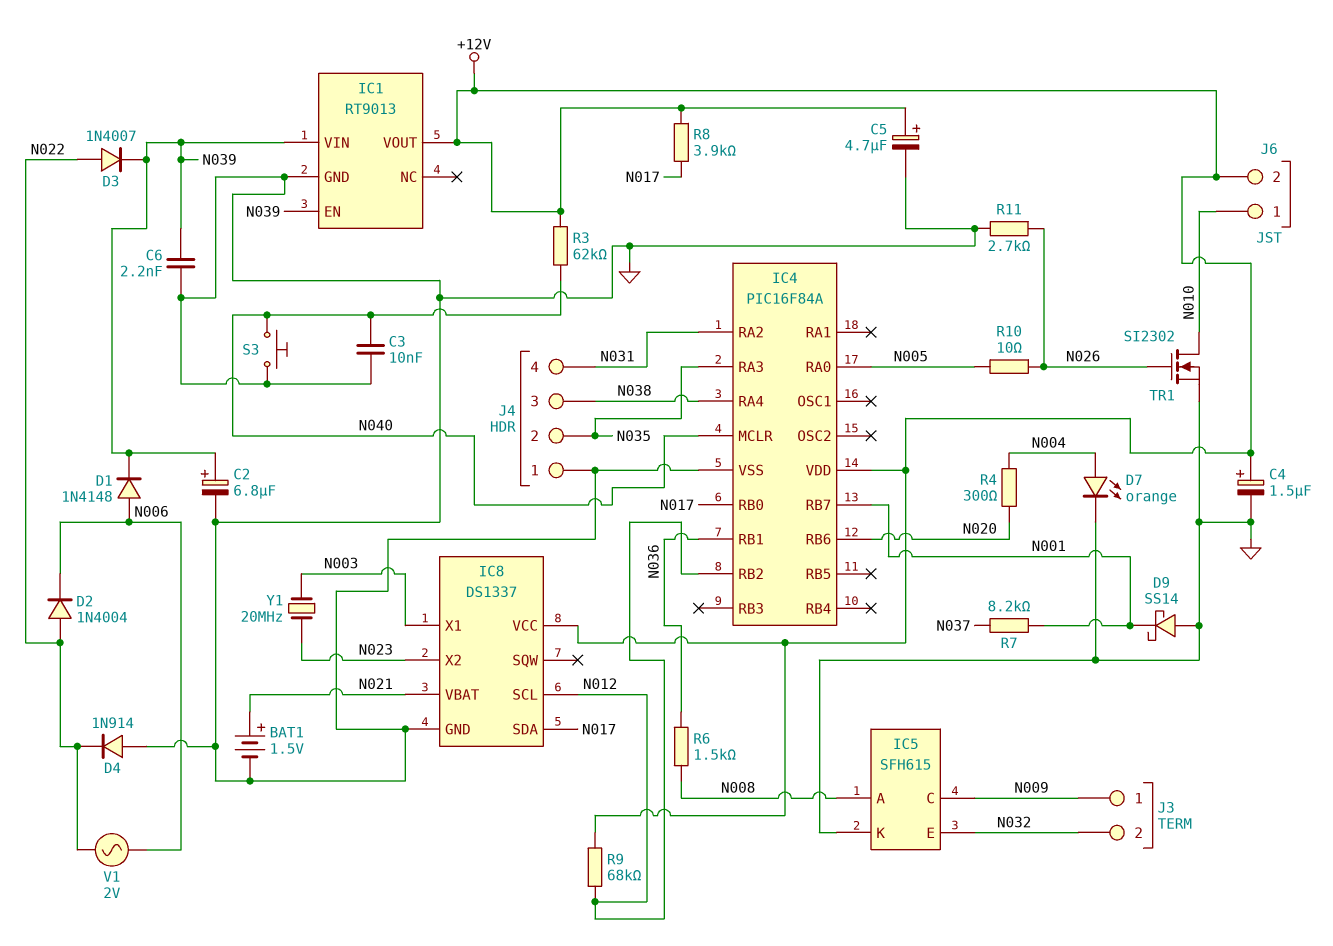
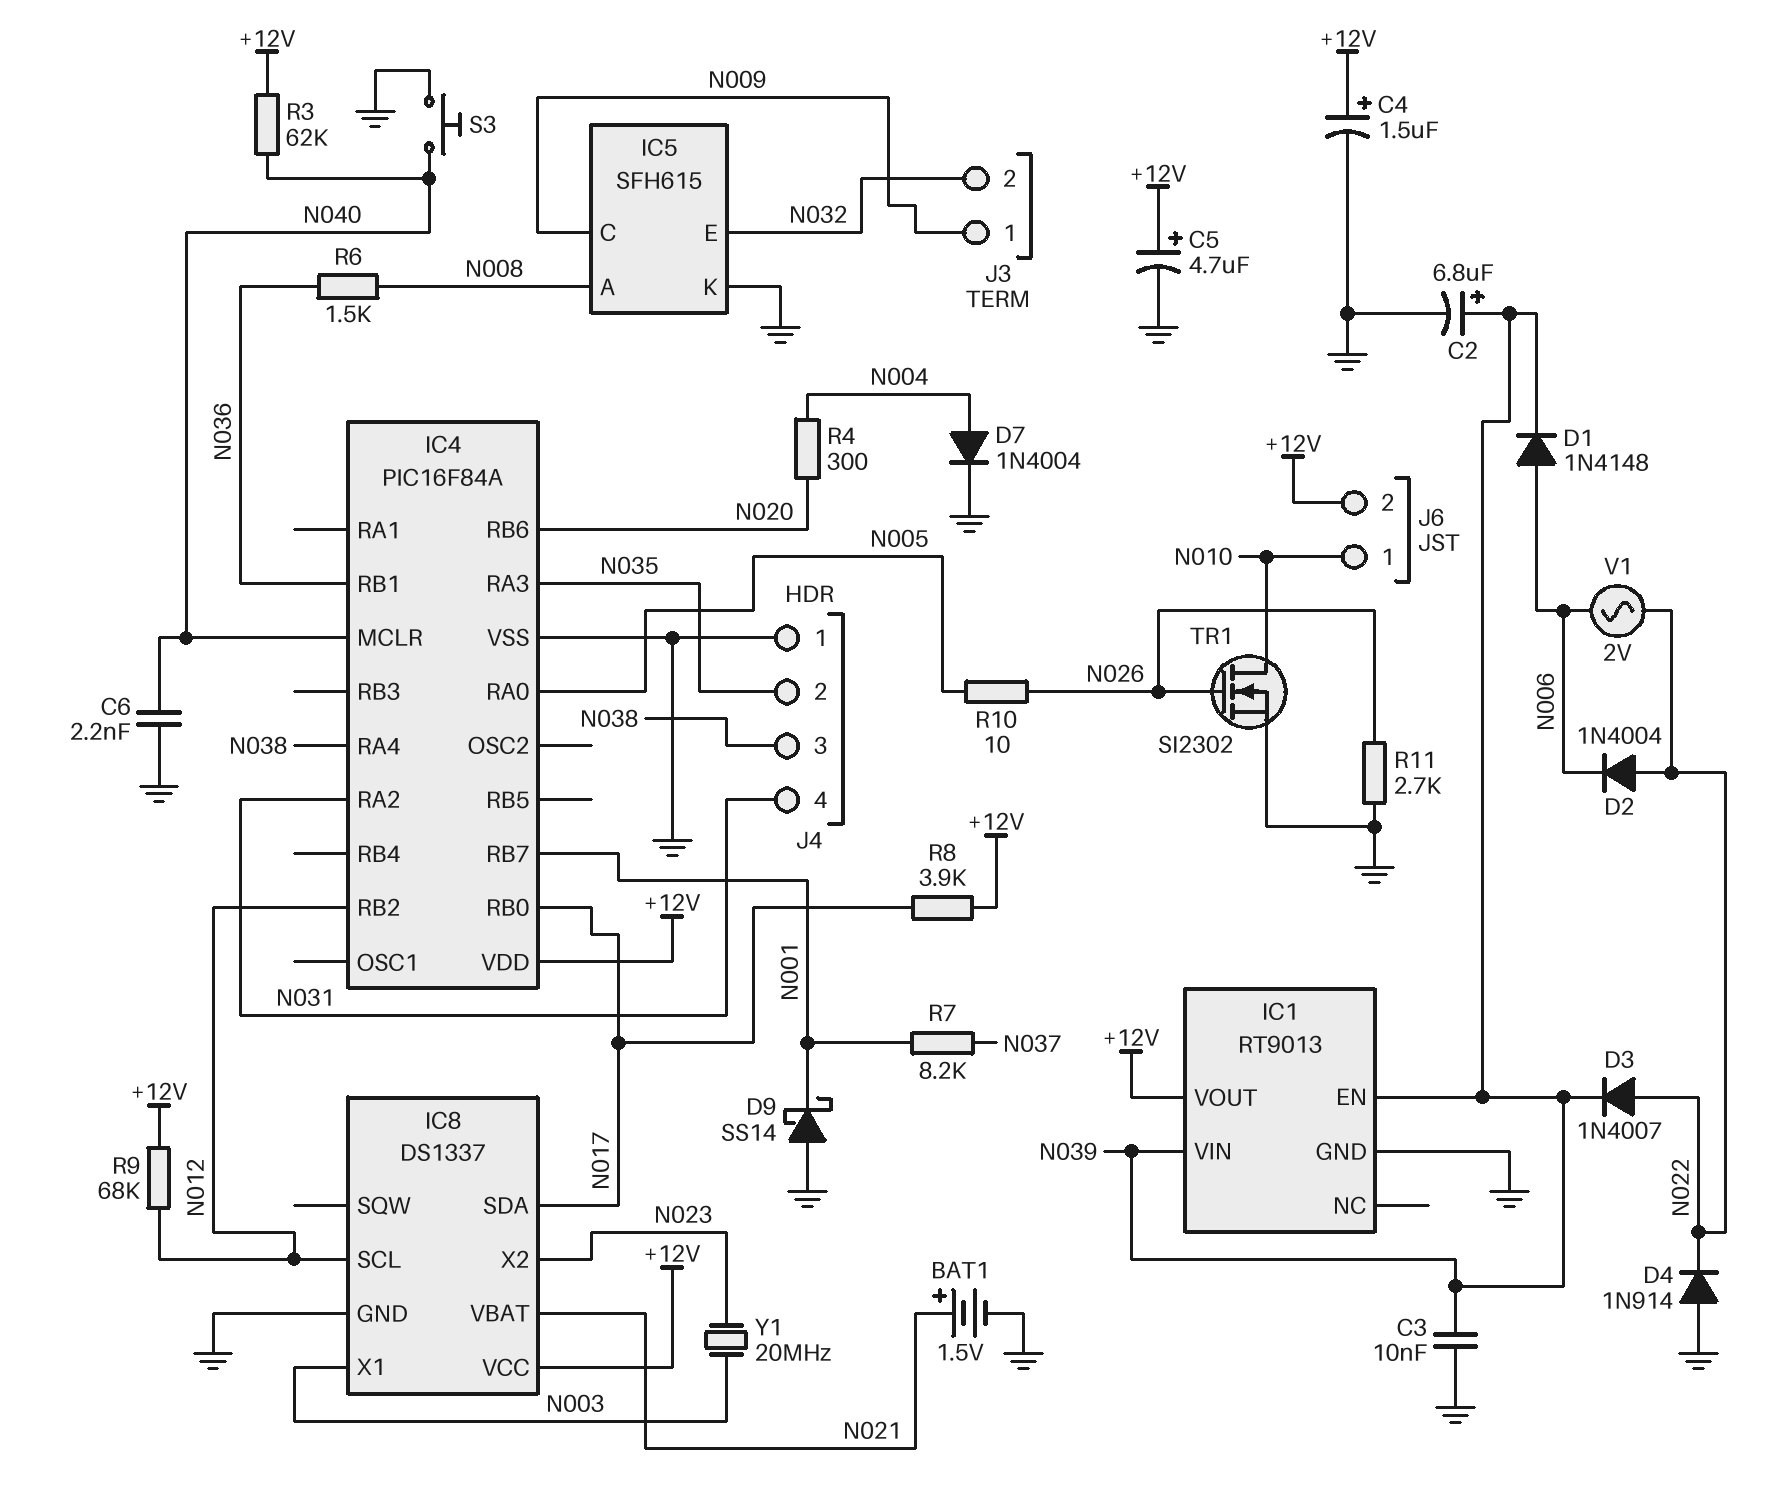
C3: 10nF (GND, N040) -> 10nF (GND, N039)
C6: 2.2nF (GND, N039) -> 2.2nF (GND, N040)
D7: LED orange (A N004, K GND) -> diode 1N4004 (A N004, K GND)

